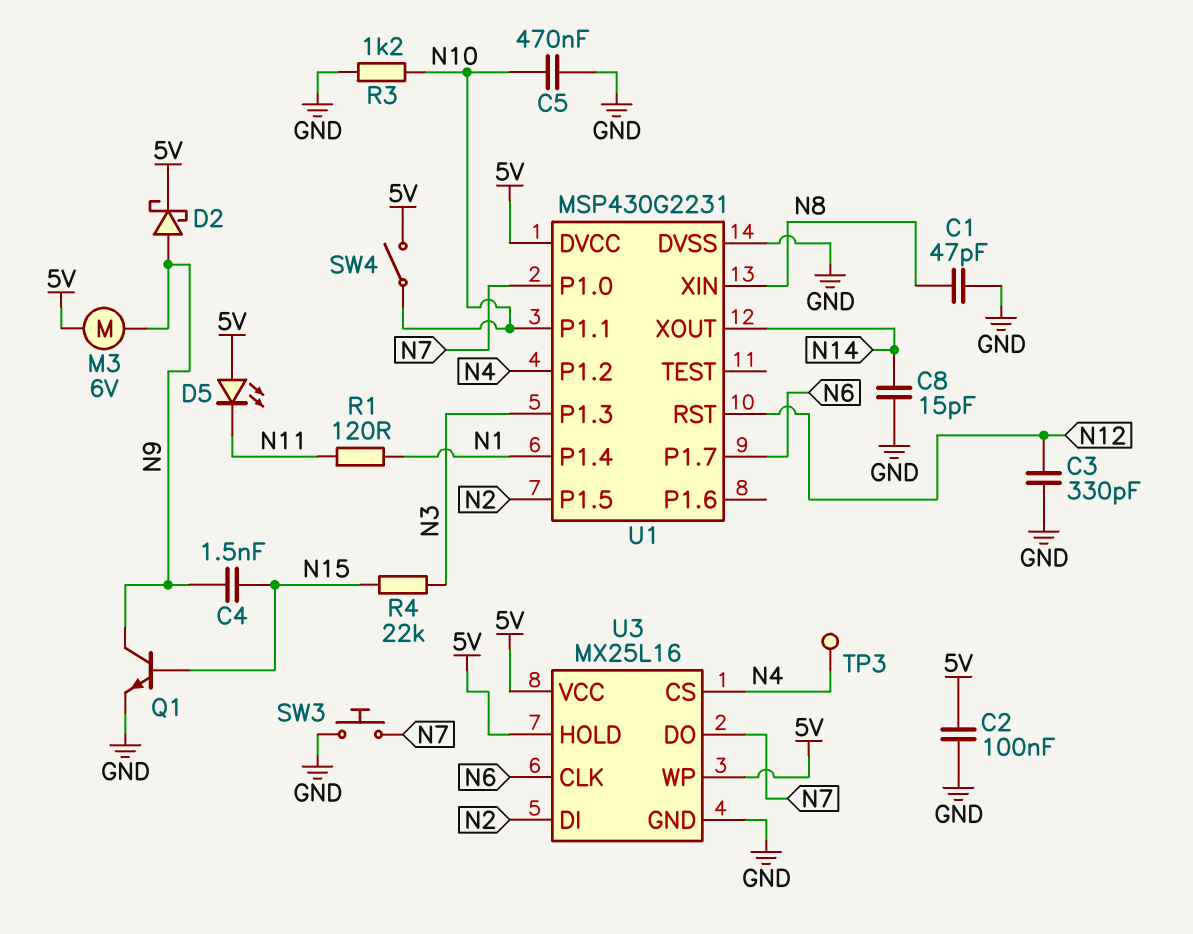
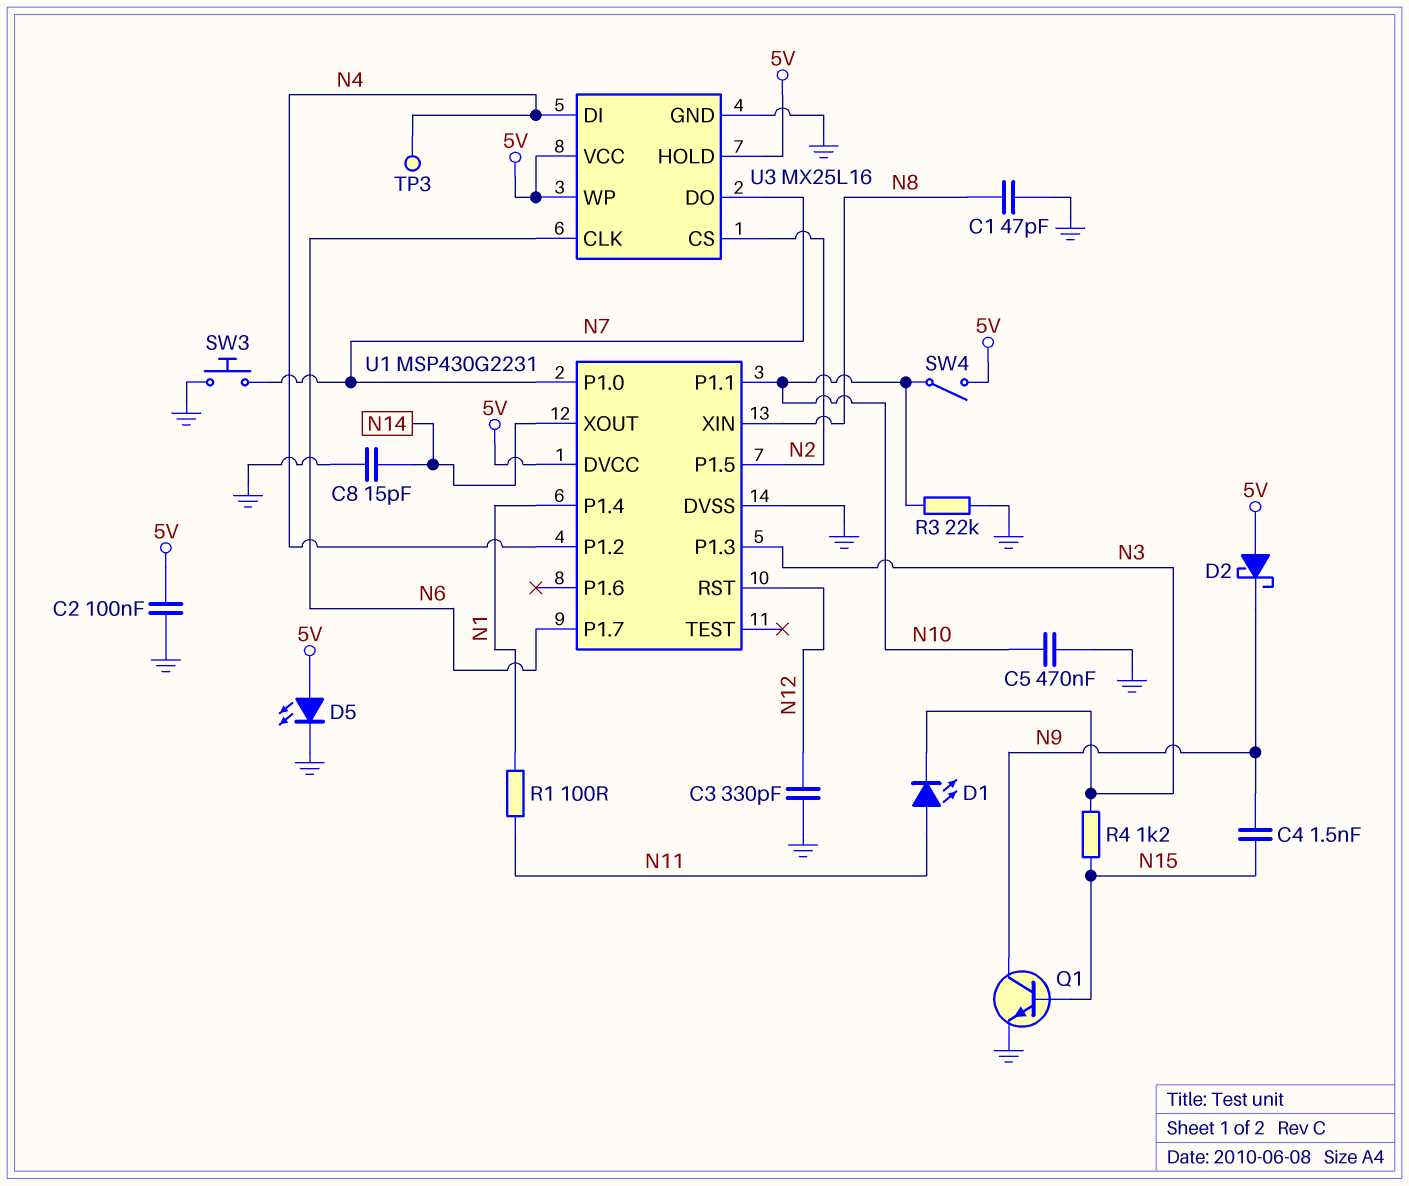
D1: none -> LED (A N11, K N3)
D2: schottky (A N9, K 5V) -> schottky (A 5V, K N9)
D5: LED (A 5V, K N11) -> LED (A 5V, K GND)
M3: motor 6V (5V, N9) -> none
R1: 120 (N1, N11) -> 100 (N1, N11)
R3: 1.2k (GND, N10) -> 22k (GND, N10)
R4: 22k (N3, N15) -> 1.2k (N3, N15)
U3 pin CS: N4 -> N2
U3 pin DI: N2 -> N4

